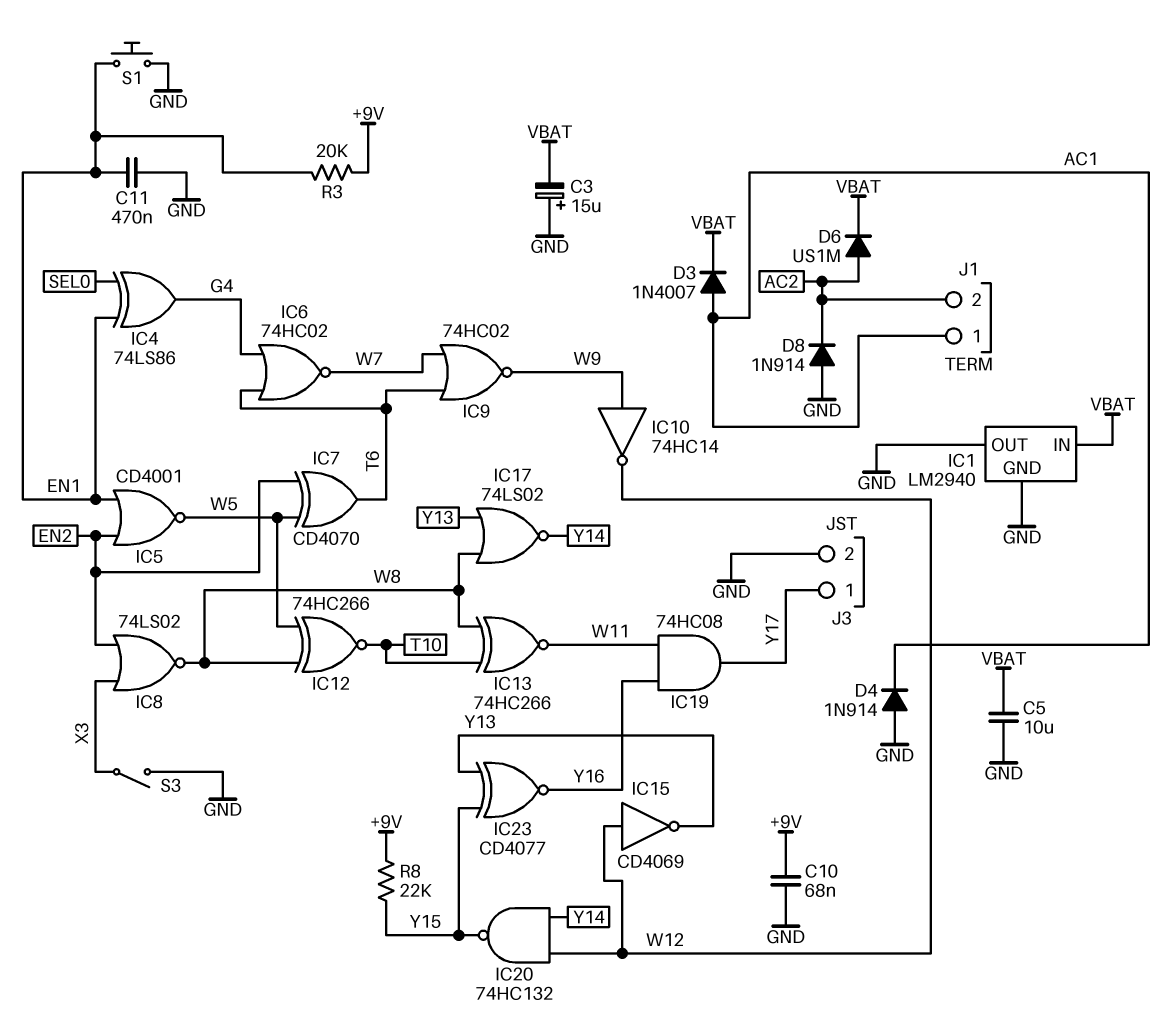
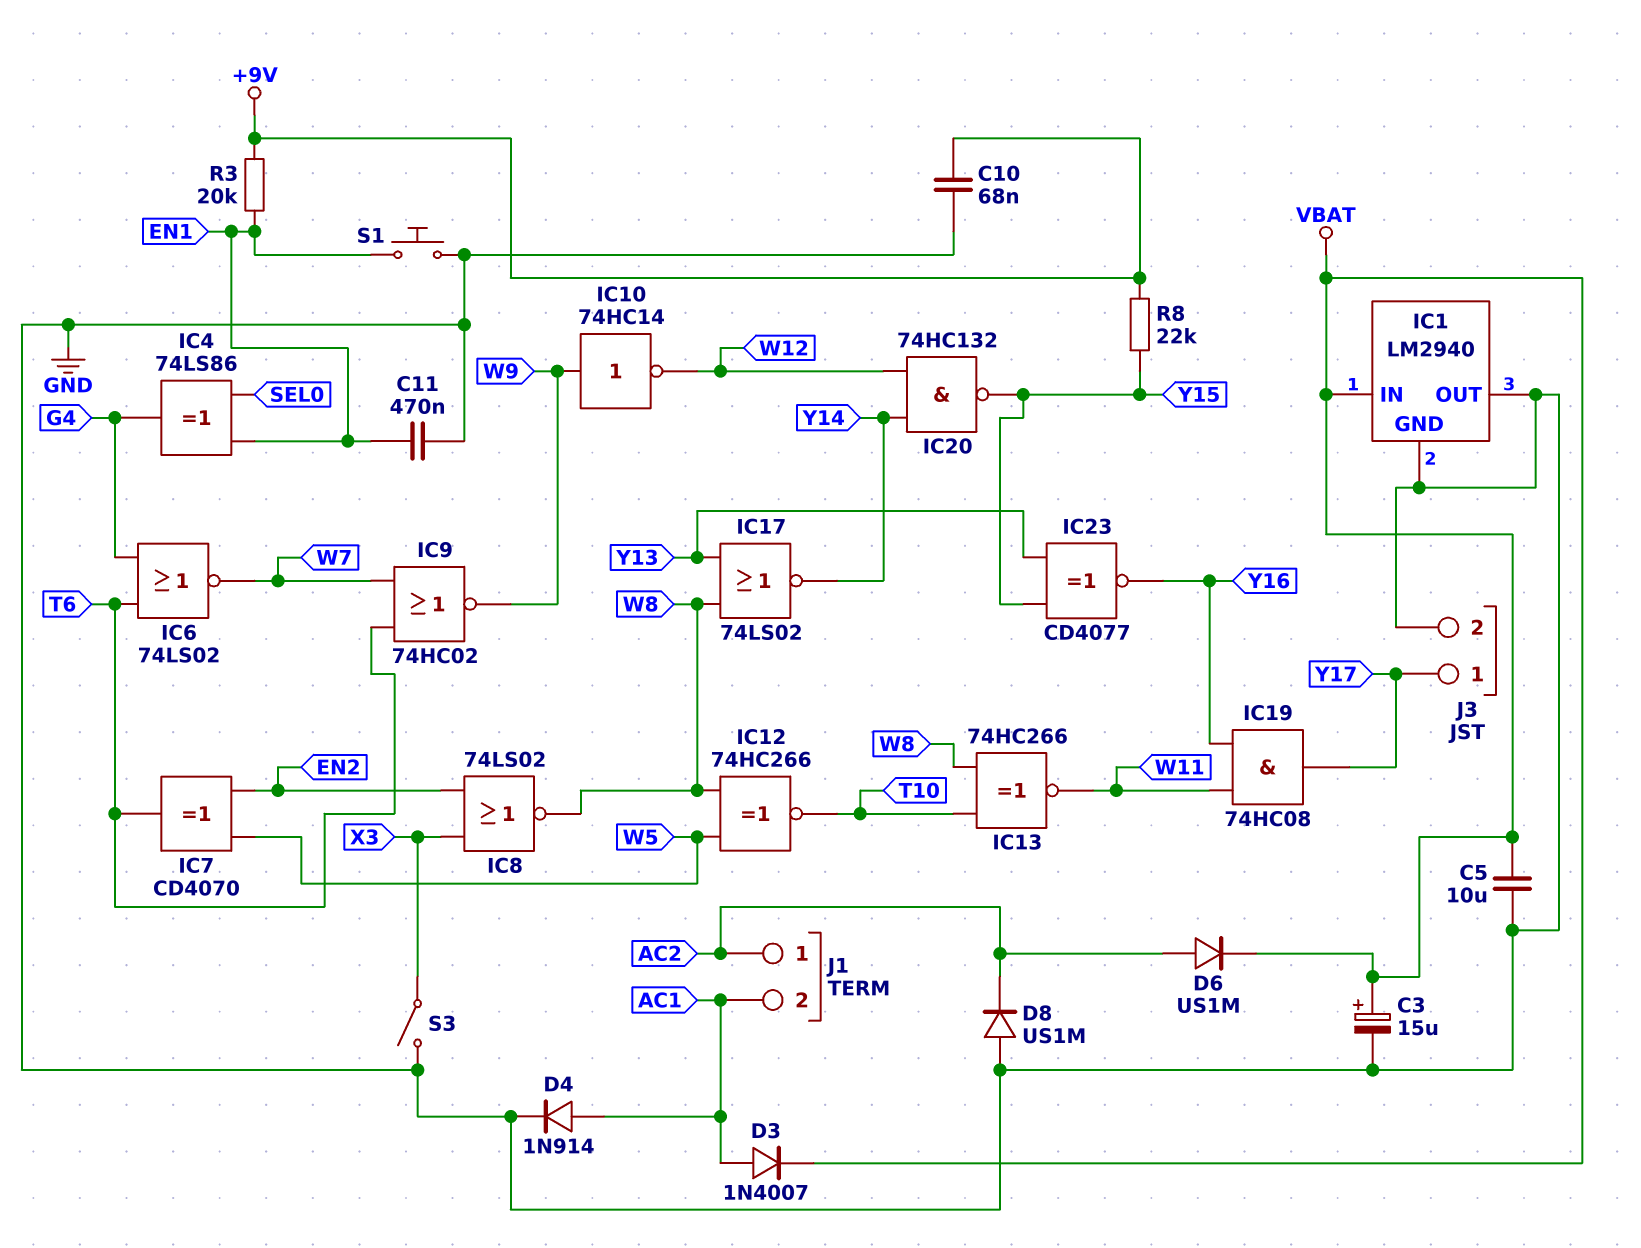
C3: 15uF (plus GND, minus VBAT) -> 15uF (plus VBAT, minus GND)
D4: diode 1N914 (A GND, K AC1) -> diode 1N914 (A AC1, K GND)
D8: diode 1N914 (A GND, K AC2) -> diode US1M (A GND, K AC2)
IC5: NOR CD4001 (in EN1, in EN2, out W5) -> none
IC6: NOR 74HC02 (in G4, in T6, out W7) -> NOR 74LS02 (in G4, in T6, out W7)
IC15: NOT CD4069 (in W12, out Y13) -> none
J1 pin 1: AC1 -> AC2
J1 pin 2: AC2 -> AC1

